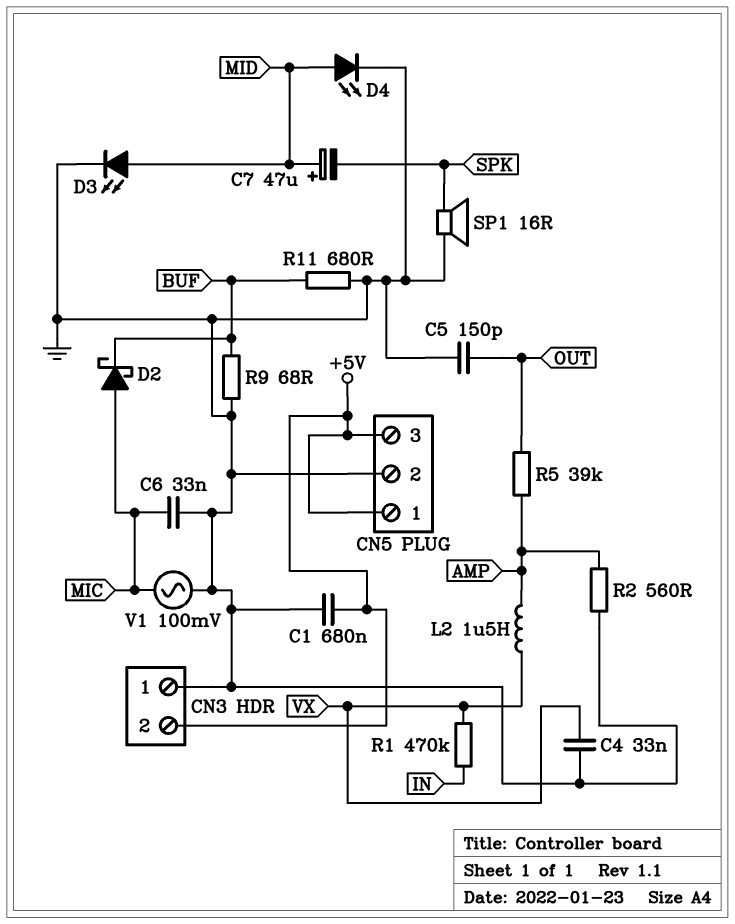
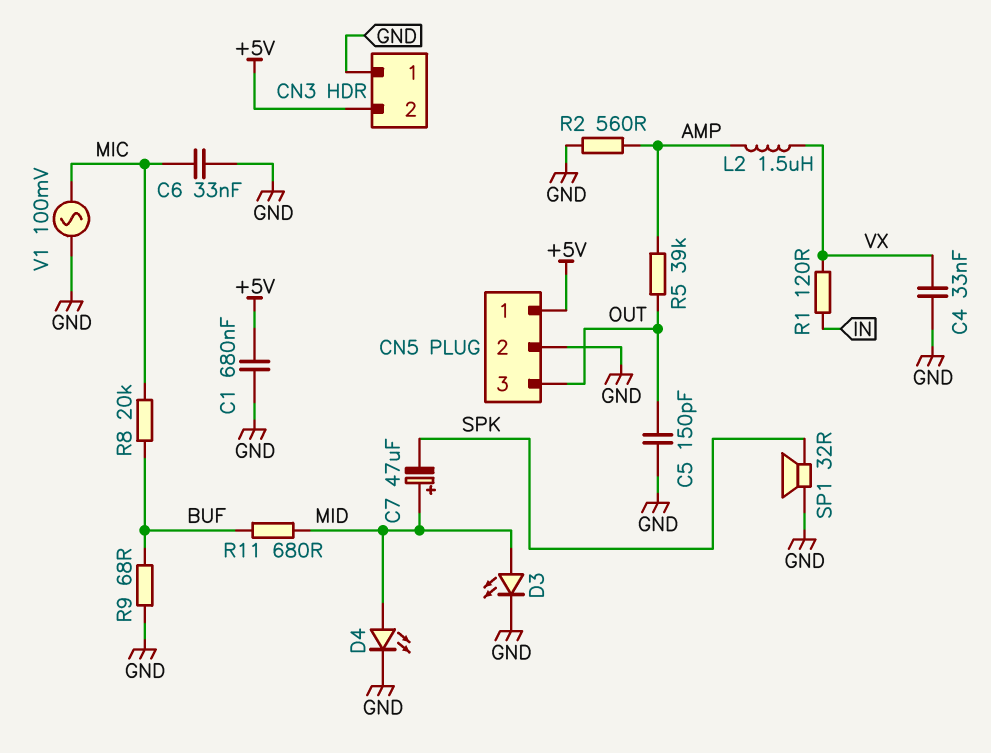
CN5 pin 3: +5V -> OUT
D2: schottky (A MIC, K BUF) -> none
R1: 470k (IN, VX) -> 120 (IN, VX)
R8: none -> 20k (BUF, MIC)
R11: 680 (BUF, GND) -> 680 (BUF, MID)
SP1: speaker 16R (GND, SPK) -> speaker 32R (GND, SPK)

